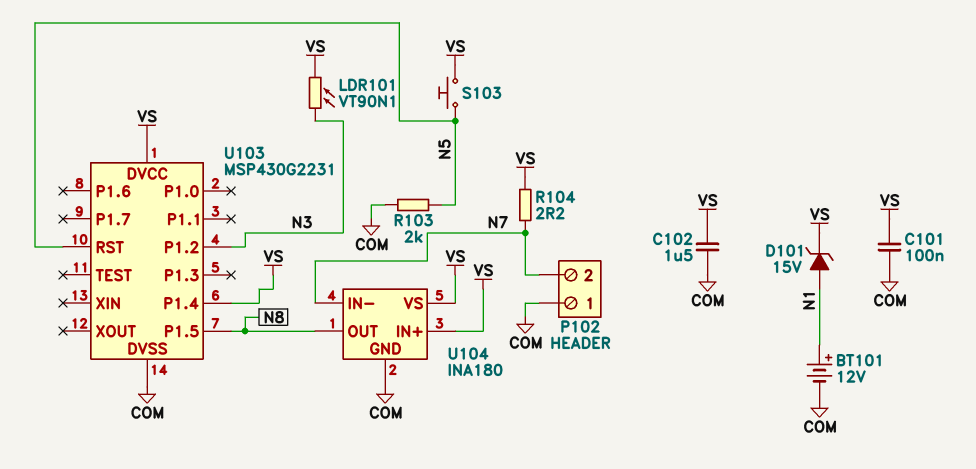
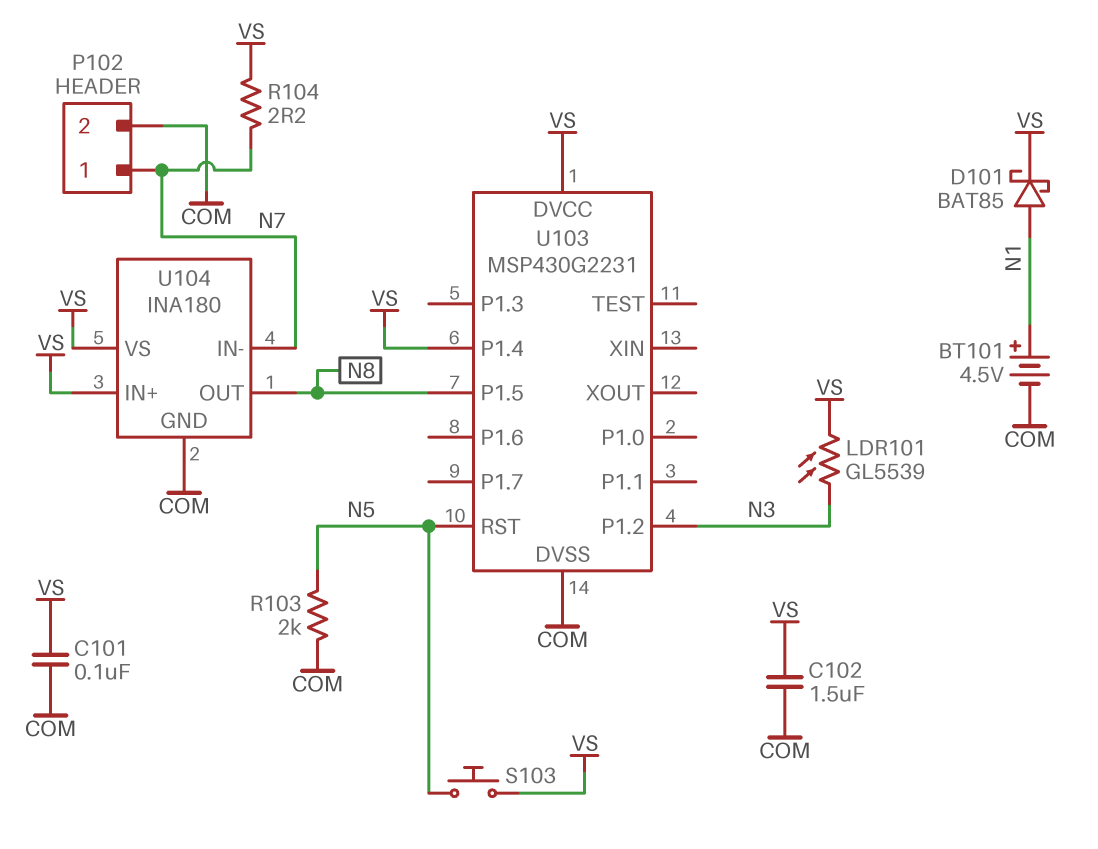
BT101: 12V (plus N1, minus COM) -> 4.5V (plus N1, minus COM)
D101: zener 15V (A N1, K VS) -> schottky BAT85 (A N1, K VS)
LDR101: VT90N1 (N3, VS) -> GL5539 (N3, VS)
P102 pin 1: COM -> N7
P102 pin 2: N7 -> COM

